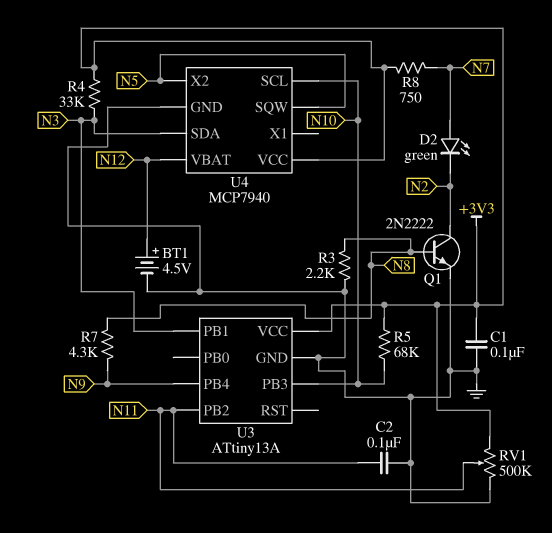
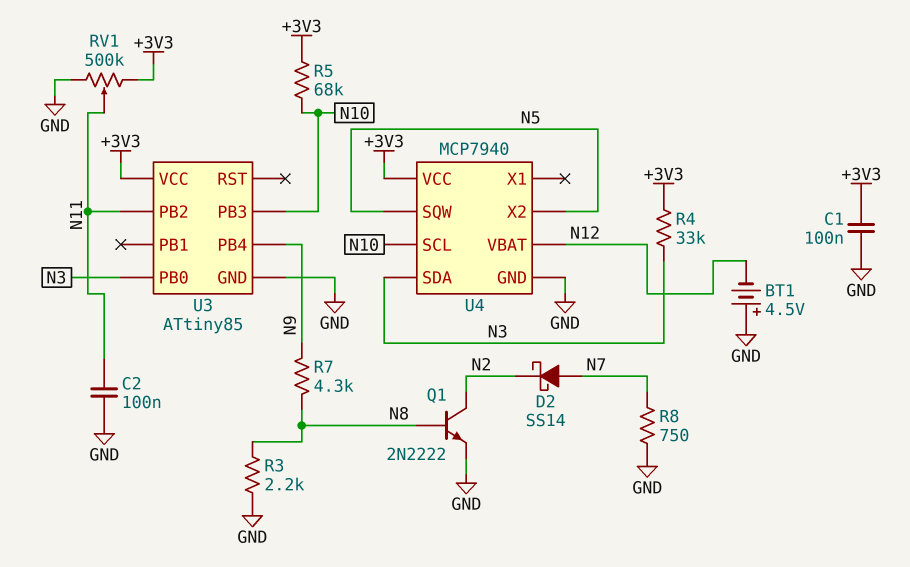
BT1: 4.5V (plus N12, minus GND) -> 4.5V (plus GND, minus N12)
D2: LED green (A N7, K N2) -> schottky SS14 (A N7, K N2)
R8: 750 (+3V3, N7) -> 750 (GND, N7)
U3: ATtiny13A -> ATtiny85
U3 pin PB0: none -> N3
U3 pin PB1: N3 -> none

